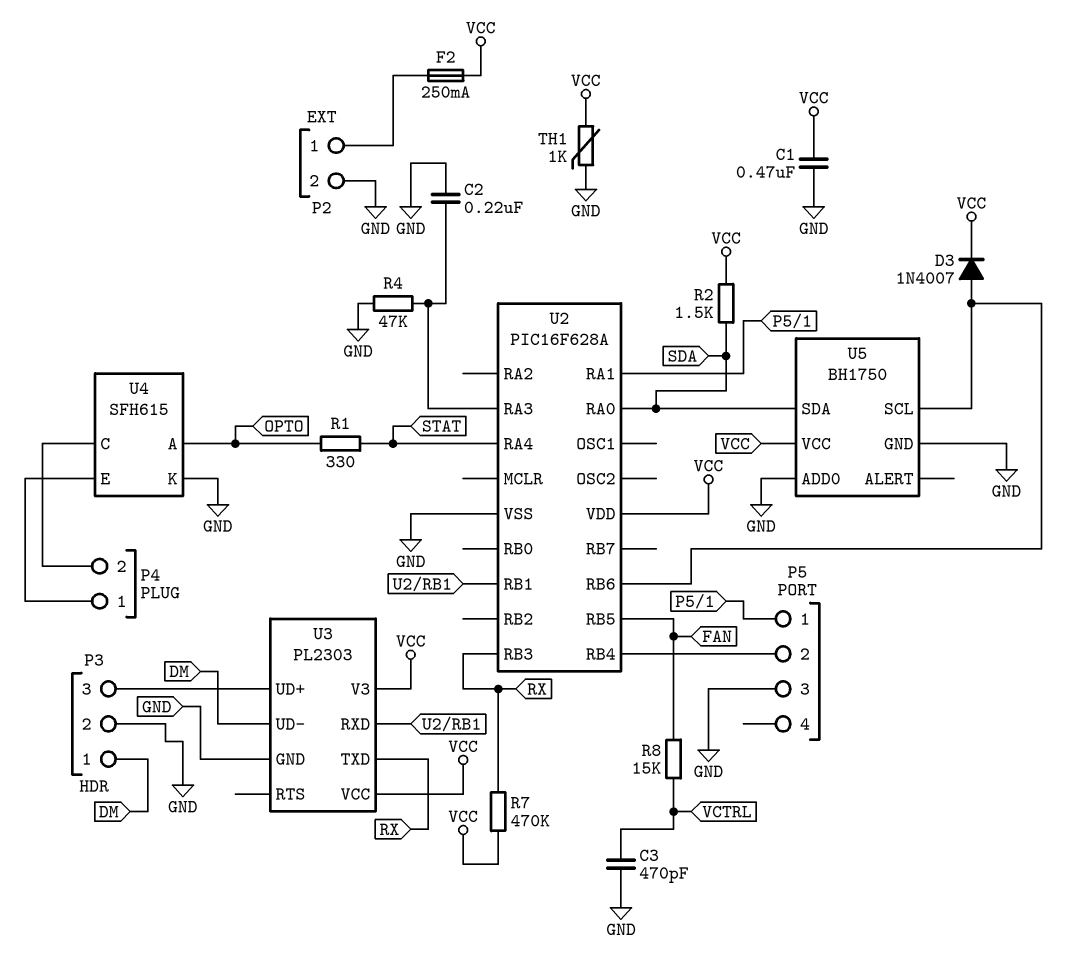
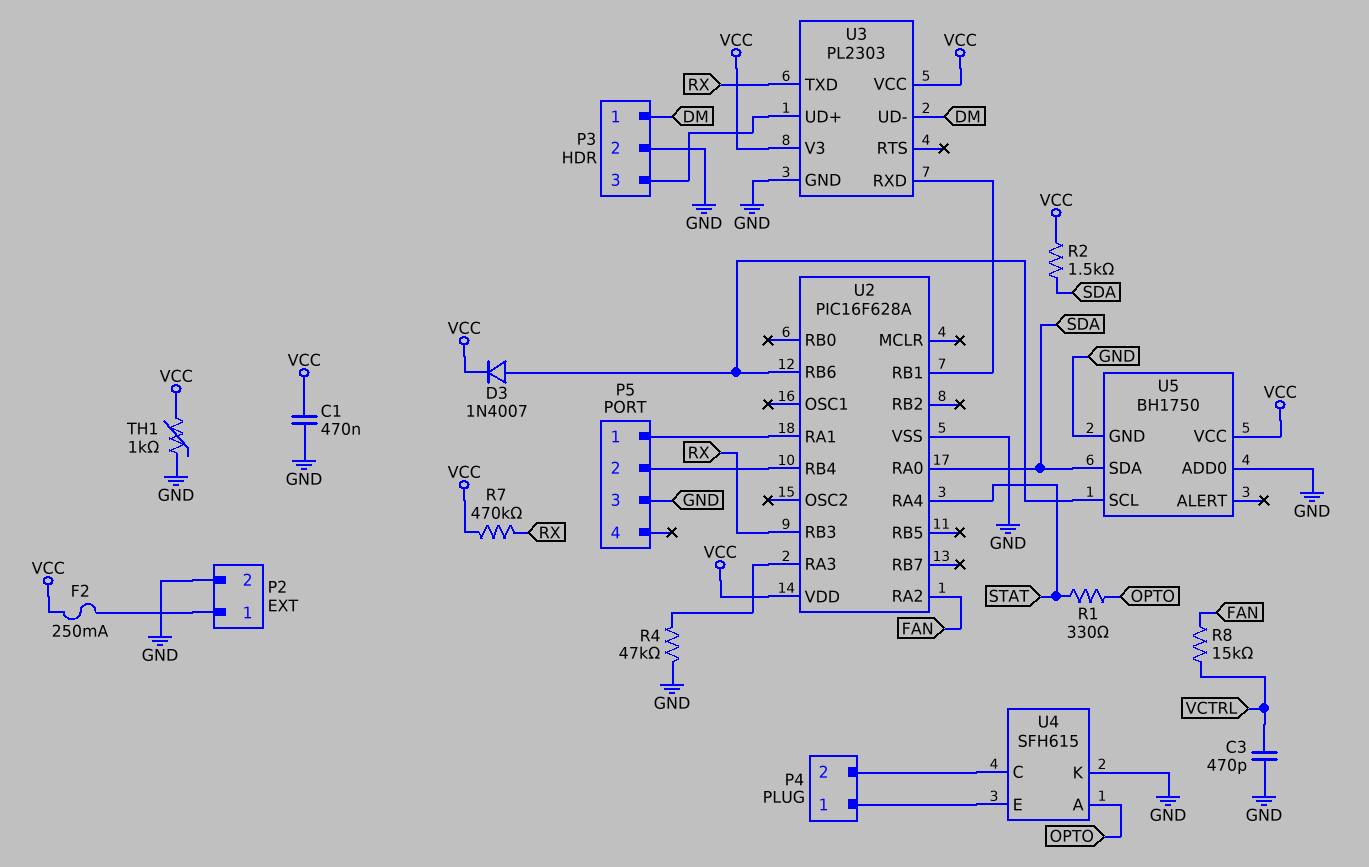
C2: 220nF (GND, U2/RA3) -> none
U2 pin RA2: none -> FAN
U2 pin RB5: FAN -> none

